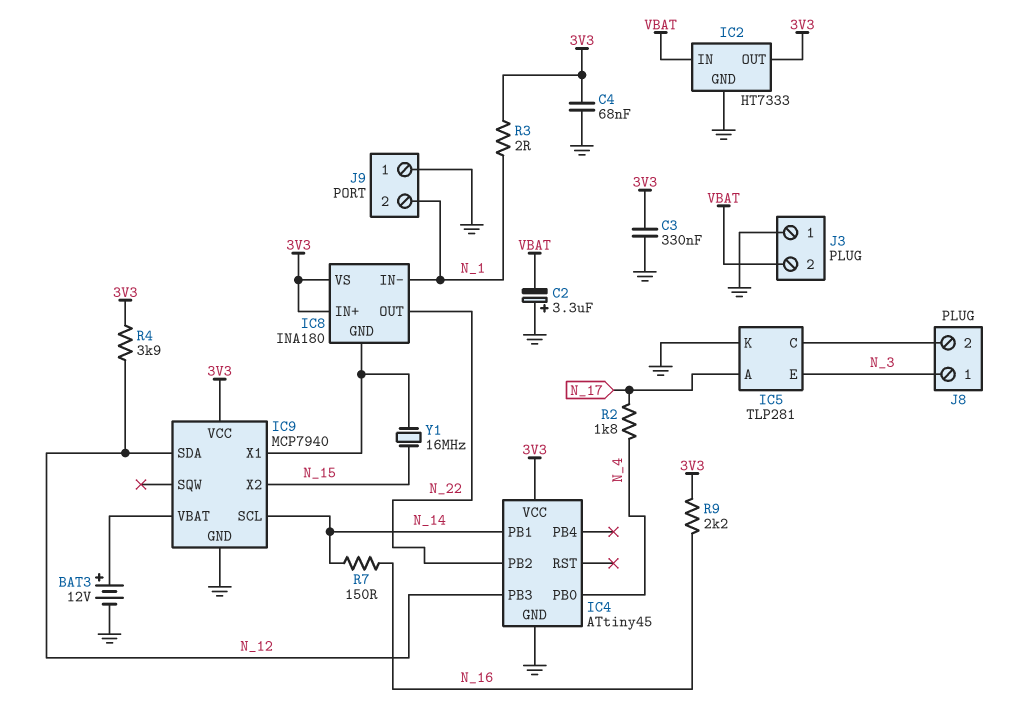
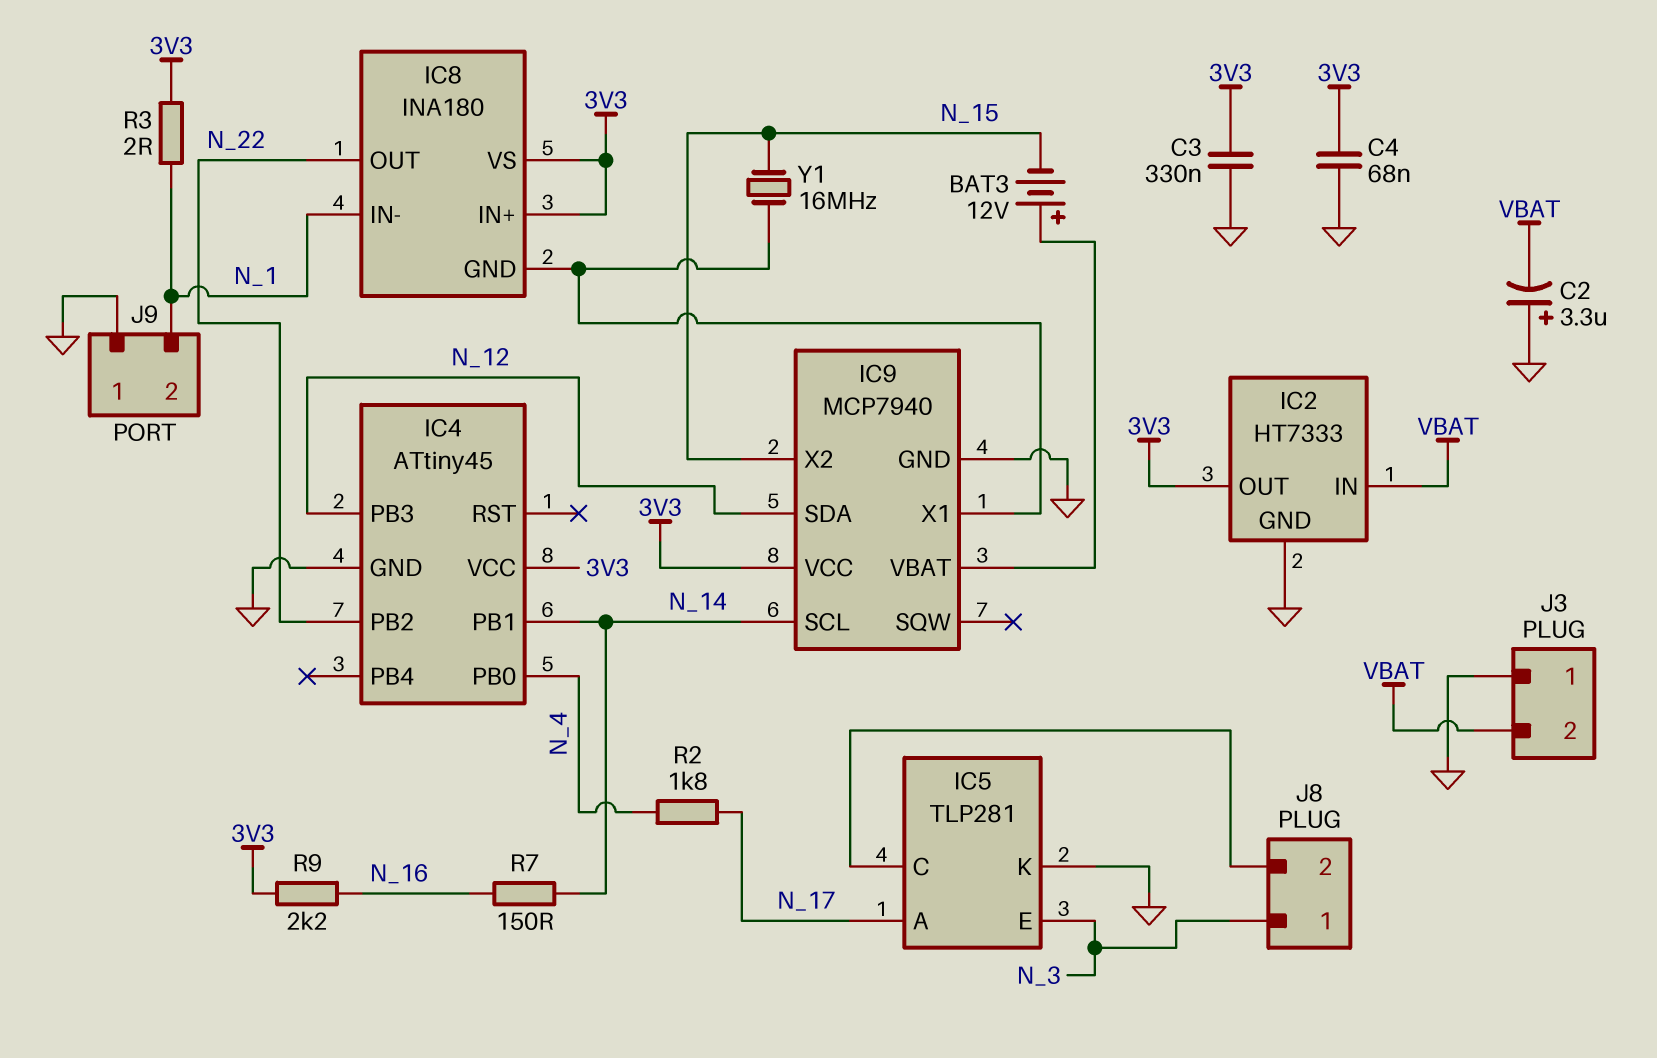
BAT3: 12V (plus IC9/VBAT, minus GND) -> 12V (plus IC9/VBAT, minus N_15)
R4: 3.9k (3V3, N_12) -> none

